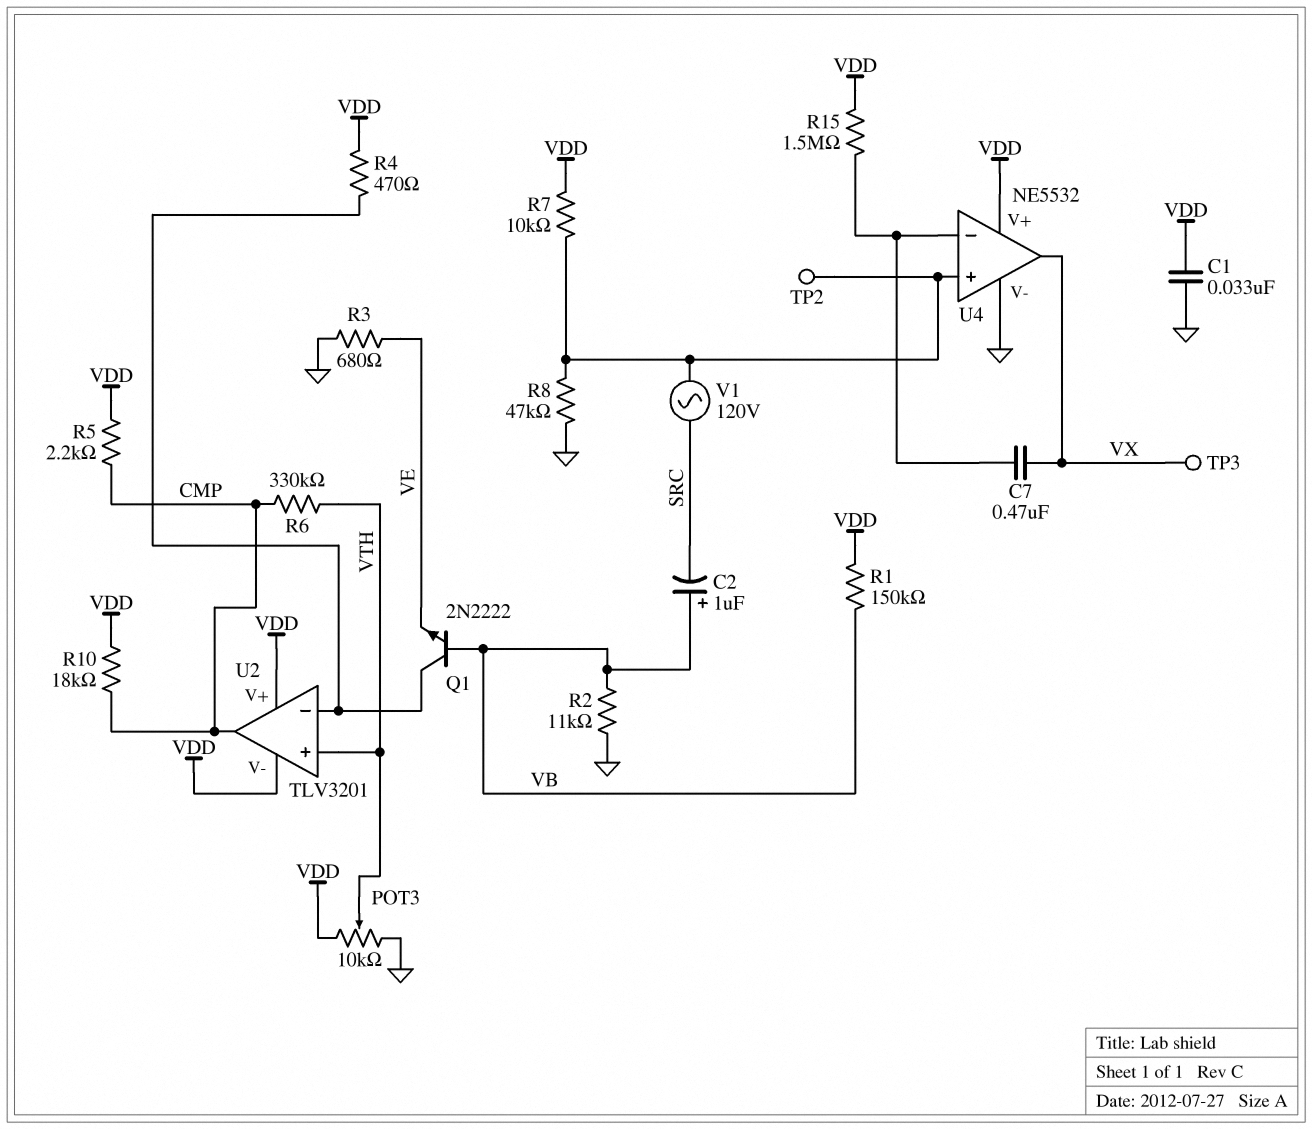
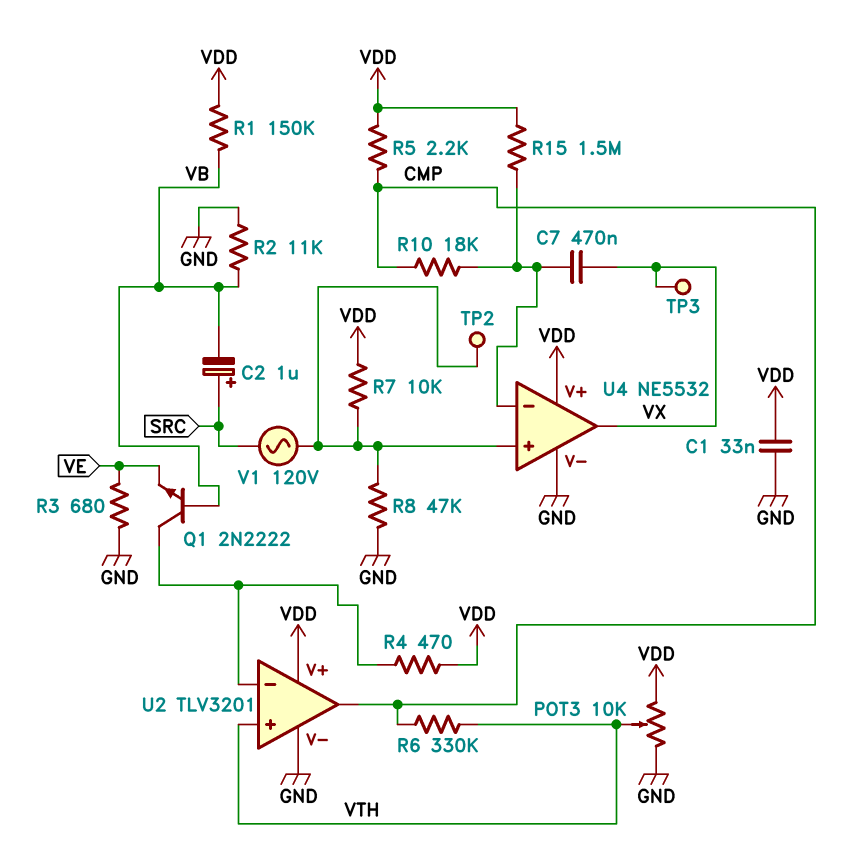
C2: 1uF (plus VB, minus SRC) -> 1uF (plus SRC, minus VB)
R10: 18k (CMP, VDD) -> 18k (CMP, U4/in-)
U2 pin V-: VDD -> GND

